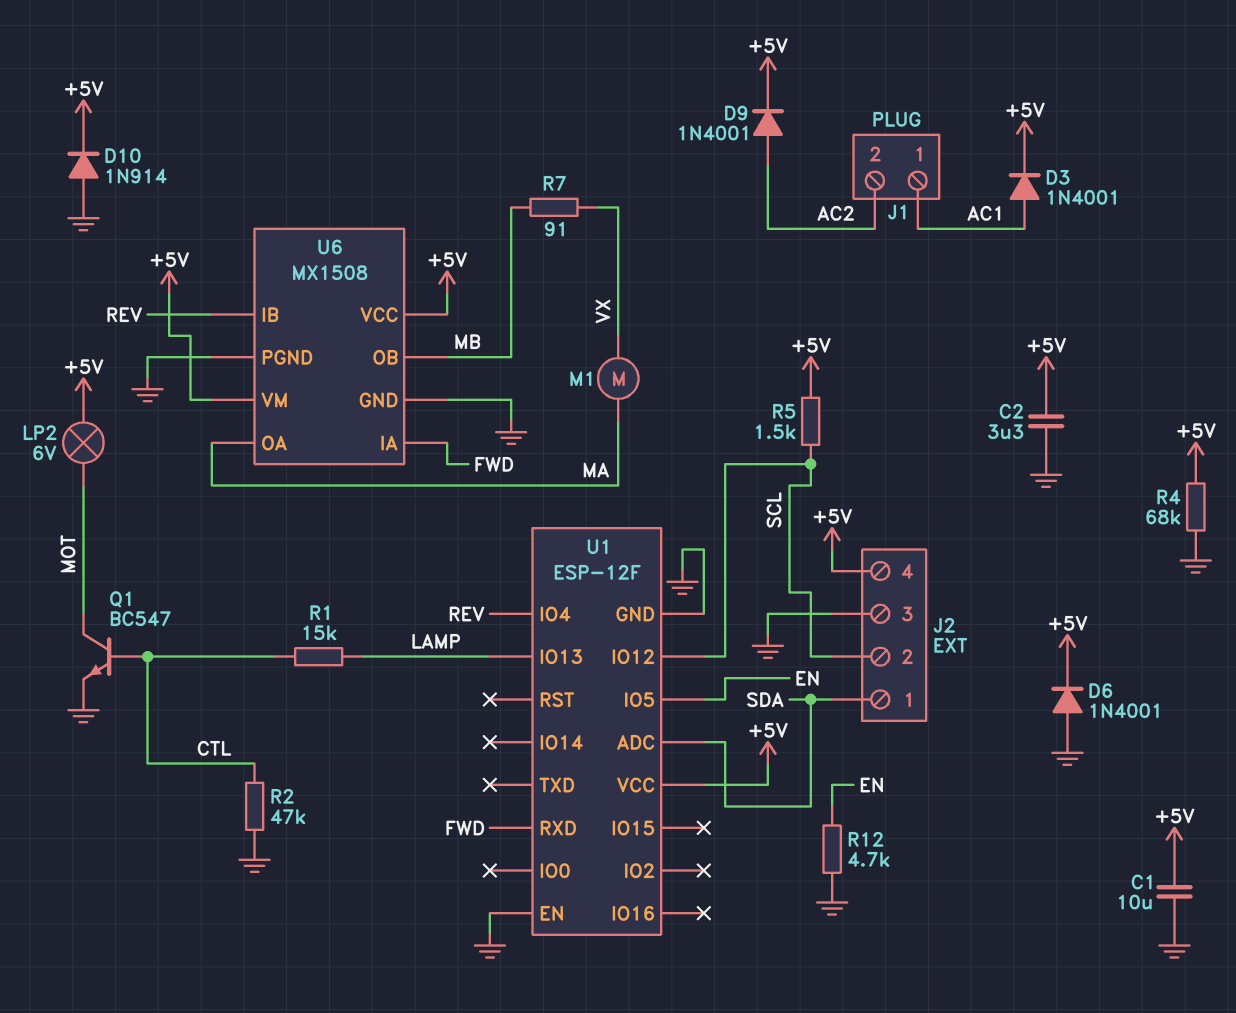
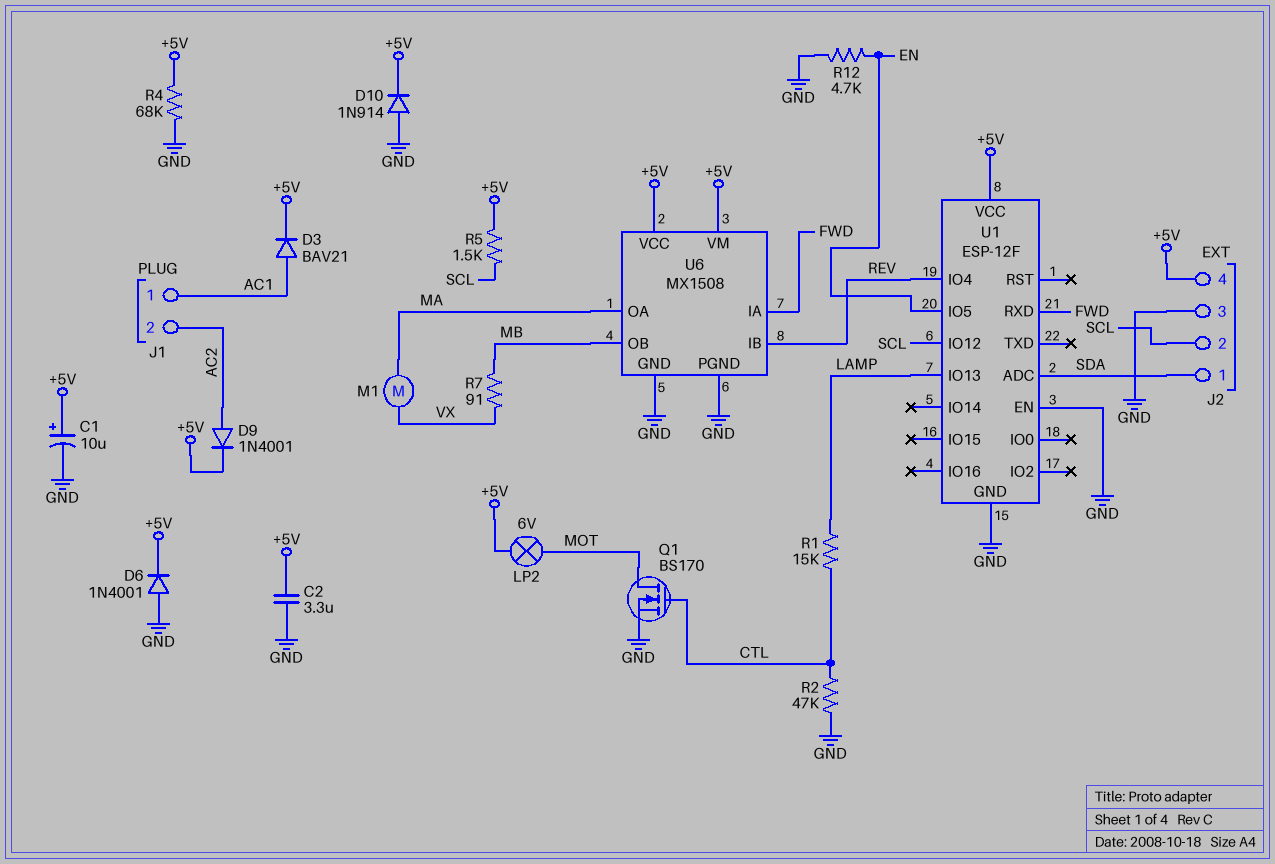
C1: 10uF (+5V, GND) -> 10uF (plus +5V, minus GND)
D3: diode 1N4001 (A AC1, K +5V) -> diode BAV21 (A AC1, K +5V)
Q1: NPN BC547 (B CTL, C MOT, E GND) -> NMOS BS170 (G CTL, D MOT, S GND)

